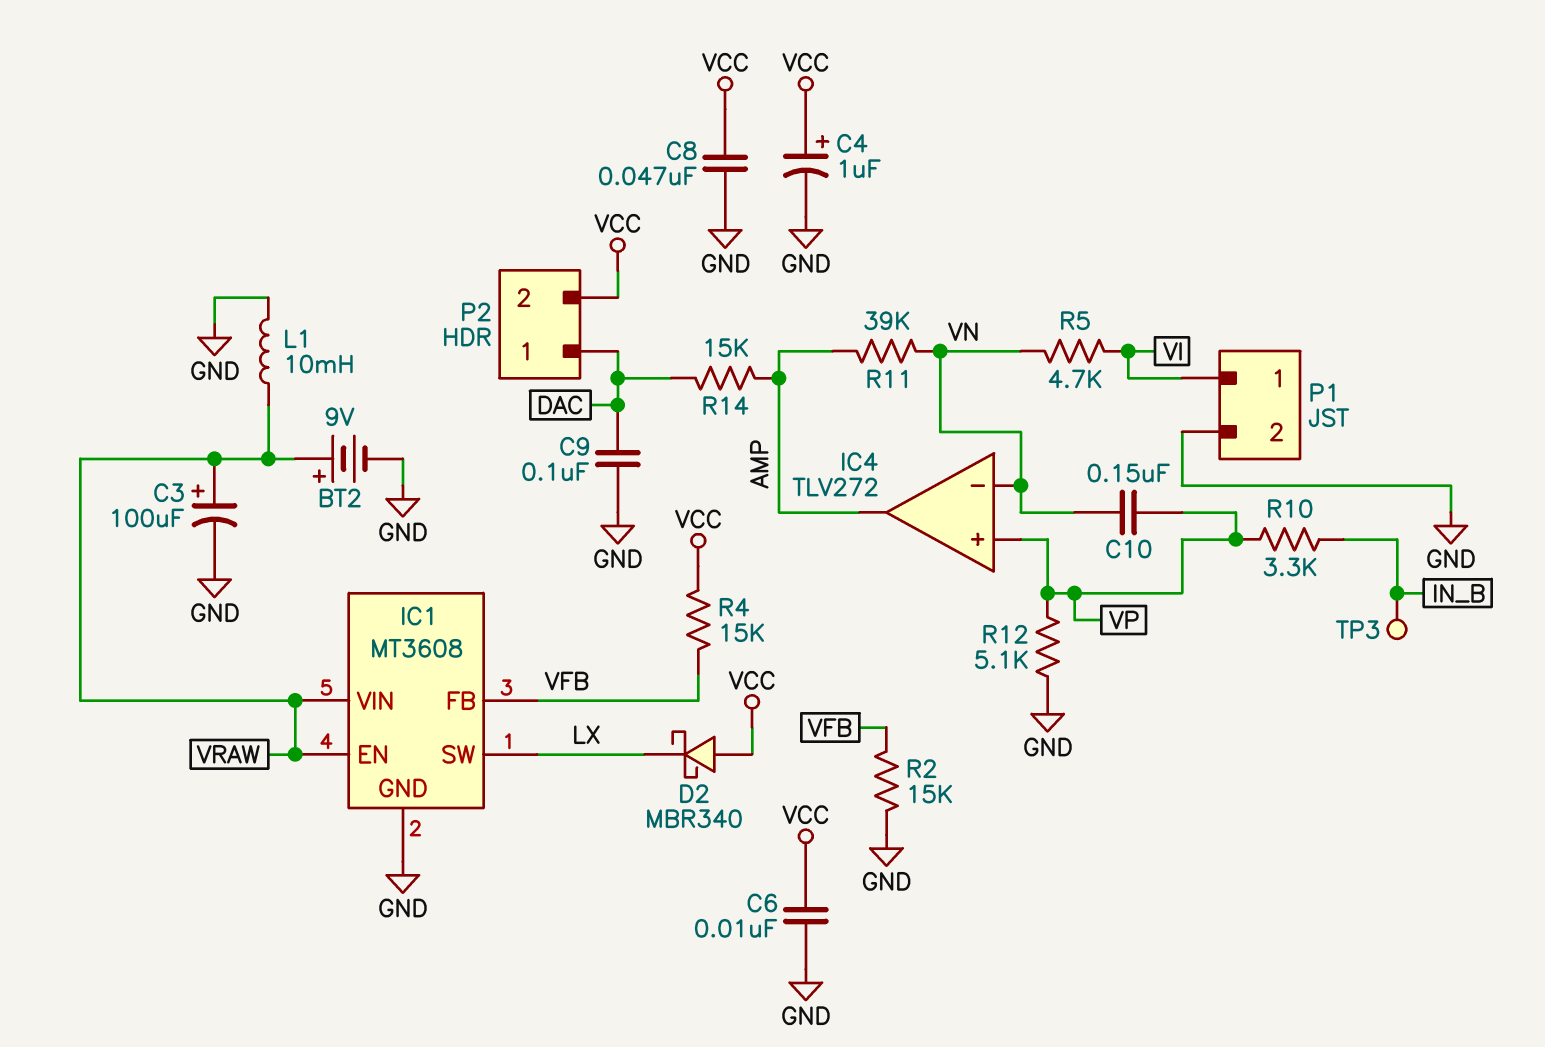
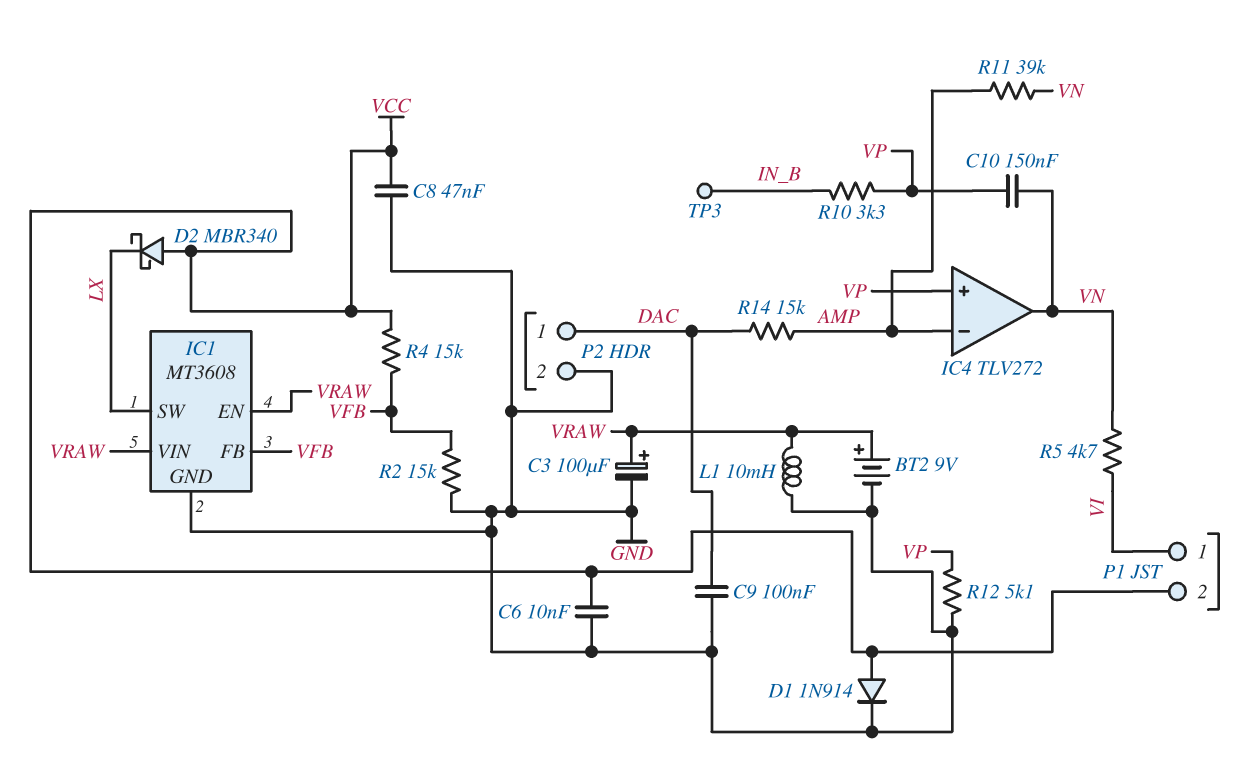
C4: 1uF (plus VCC, minus GND) -> none
D1: none -> diode 1N914 (A VCC, K GND)
IC4 pin in-: VN -> AMP
IC4 pin out: AMP -> VN
P1 pin 2: GND -> VCC
P2 pin 2: VCC -> GND

